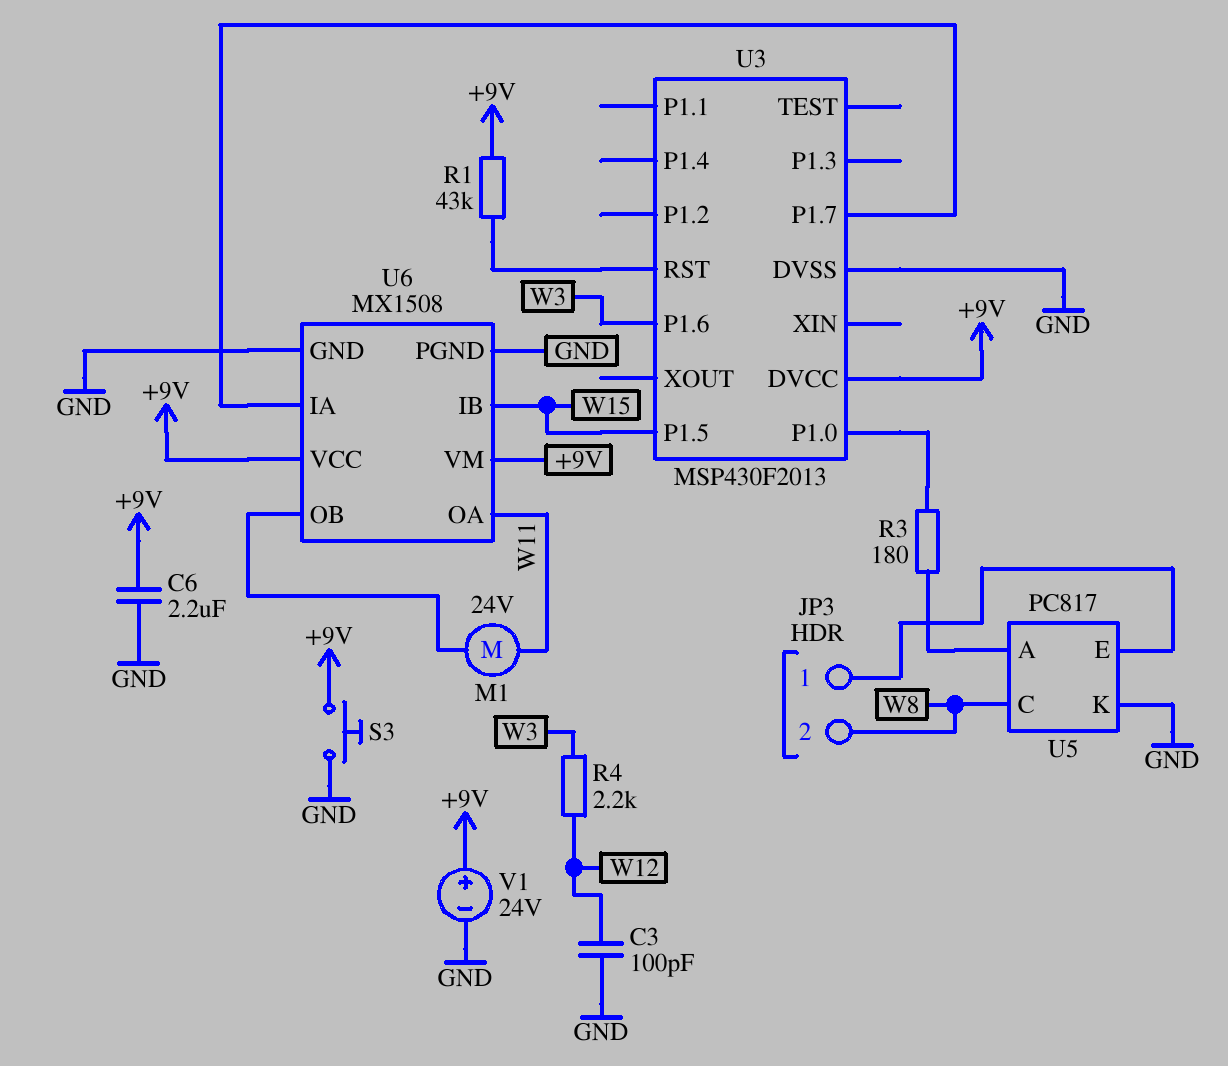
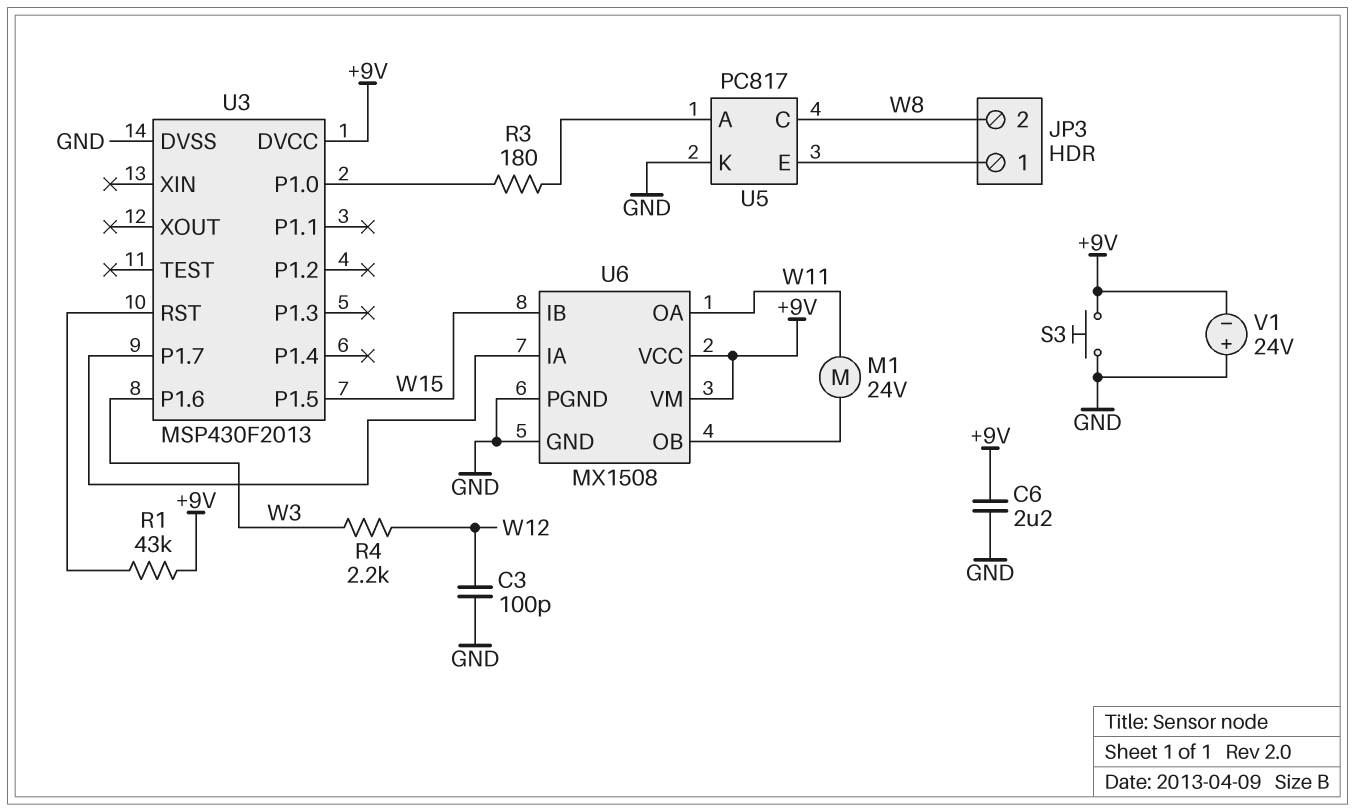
V1: 24V (plus +9V, minus GND) -> 24V (plus GND, minus +9V)

